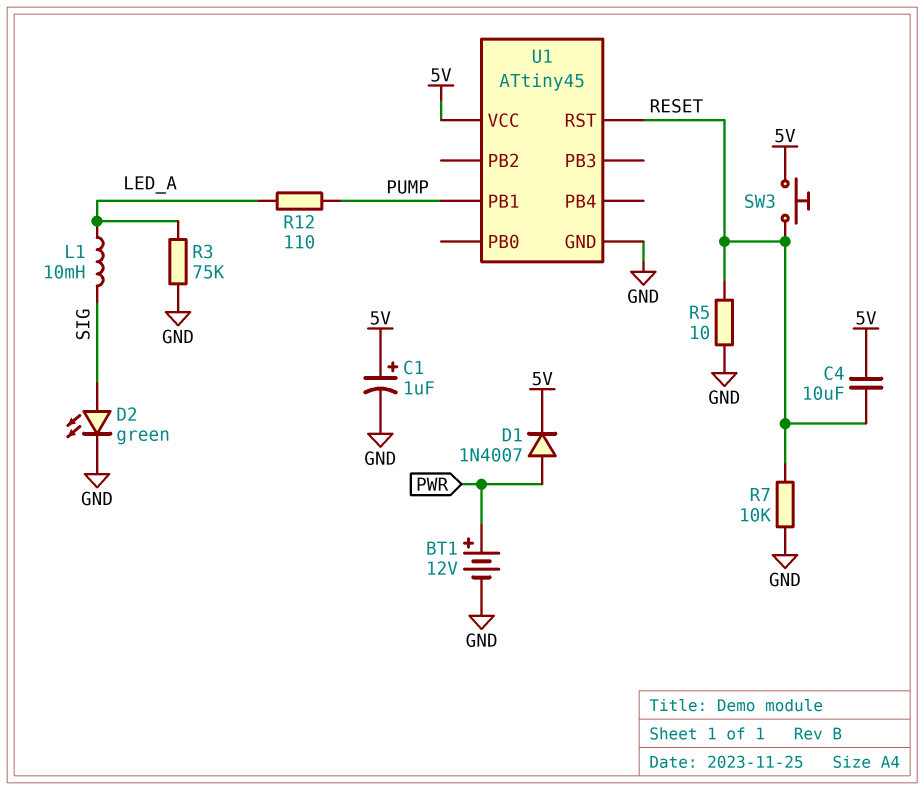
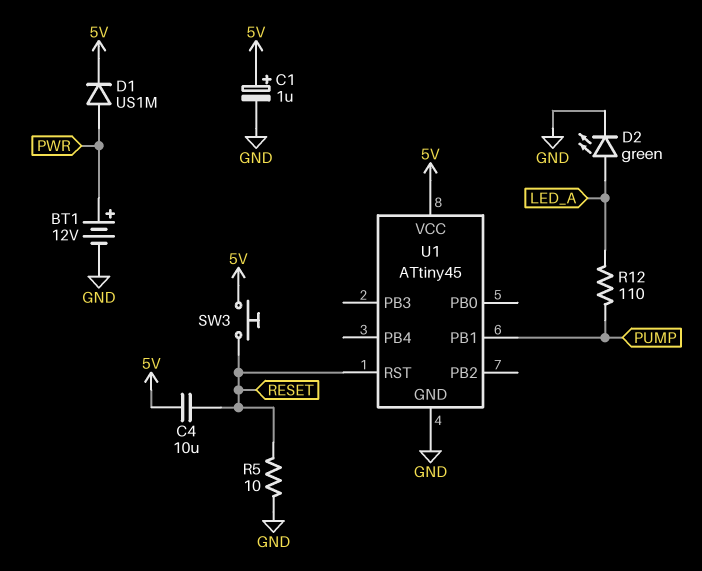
D1: diode 1N4007 (A PWR, K 5V) -> diode US1M (A PWR, K 5V)
D2: LED green (A SIG, K GND) -> LED green (A LED_A, K GND)
L1: 10mH (LED_A, SIG) -> none
R3: 75k (GND, LED_A) -> none
R7: 10k (GND, RESET) -> none

